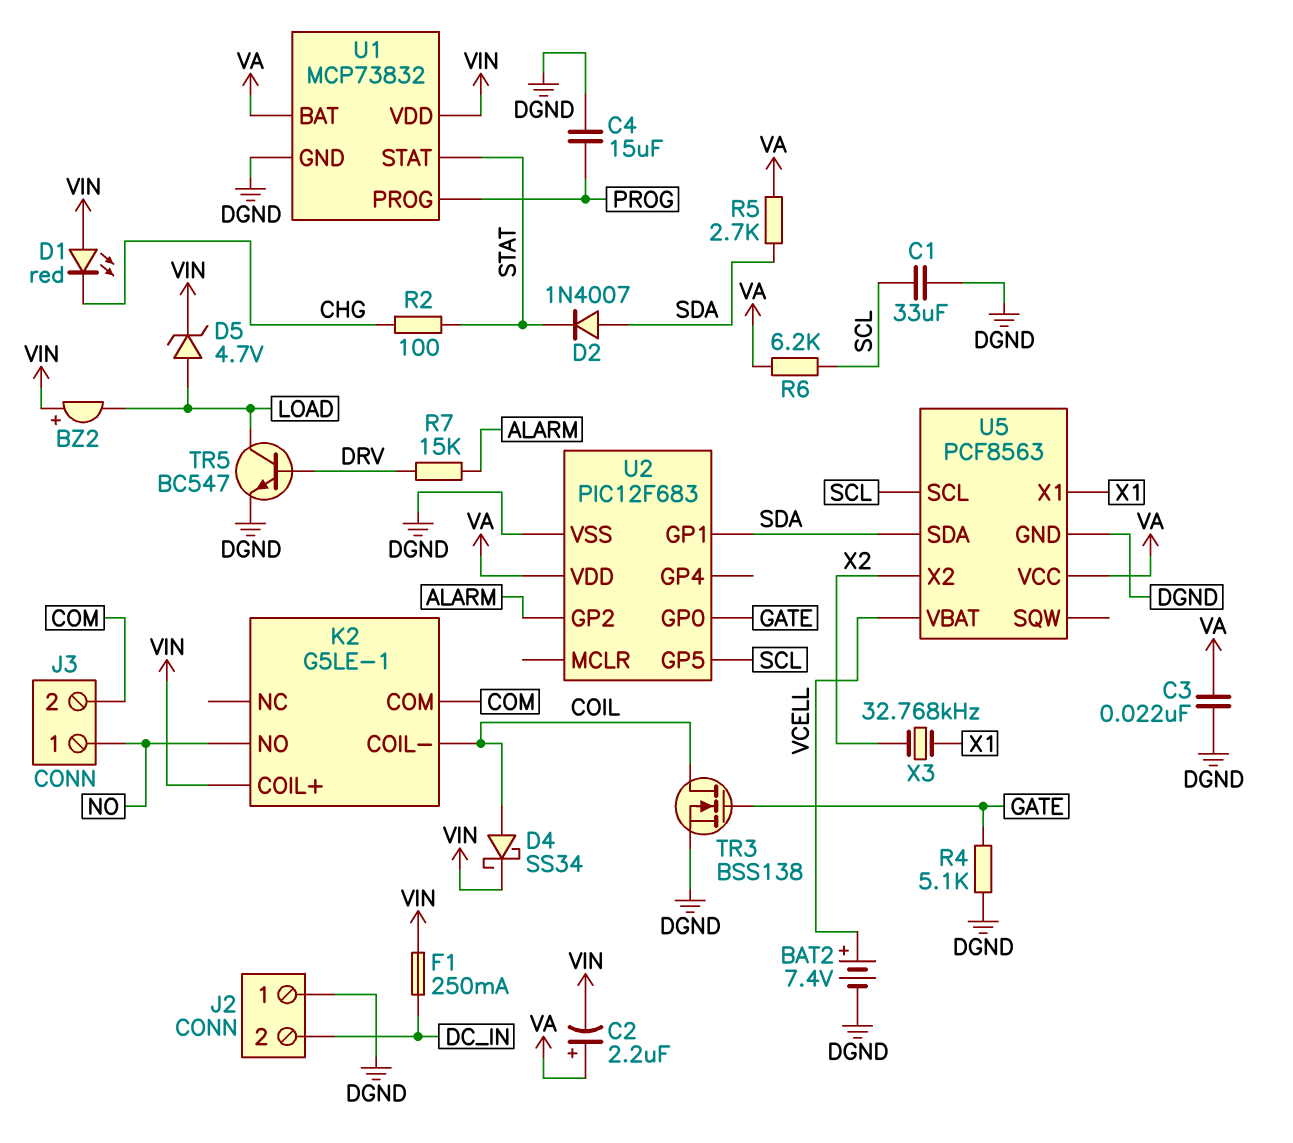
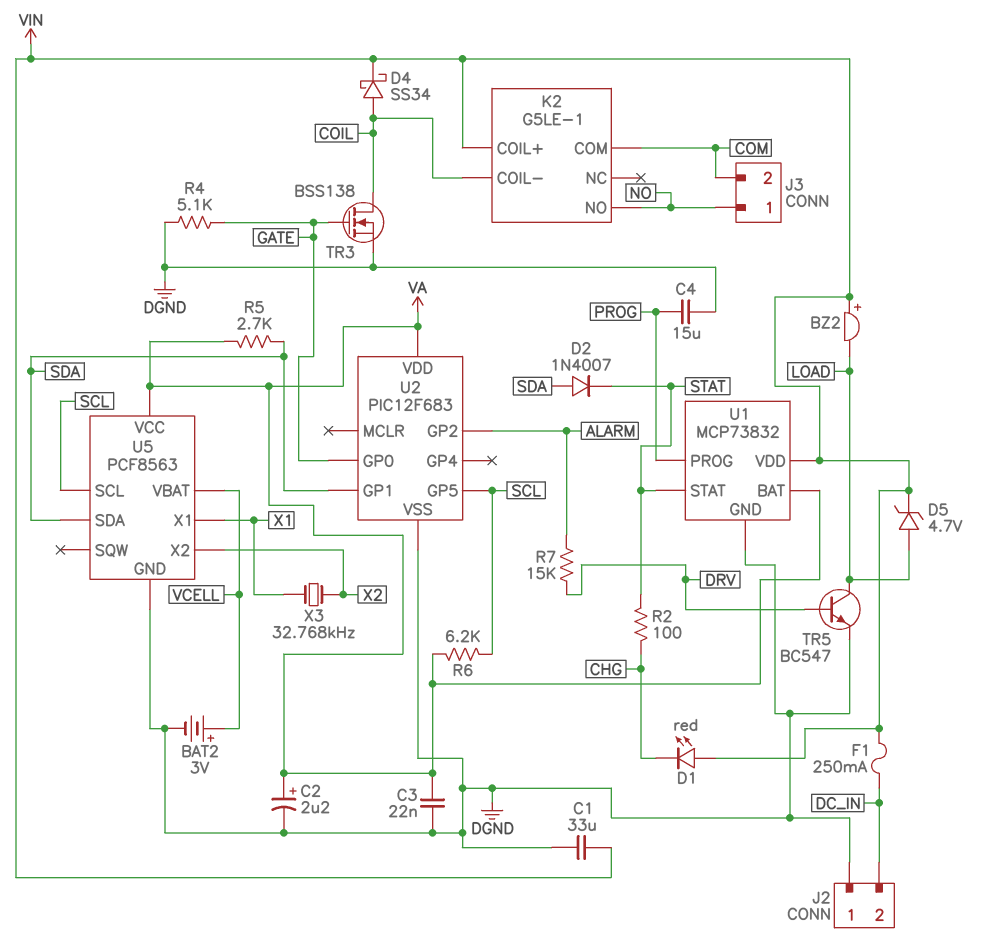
BAT2: 7.4V (plus VCELL, minus DGND) -> 3V (plus VCELL, minus DGND)
C1: 33uF (DGND, SCL) -> 33uF (DGND, VIN)
C2: 2.2uF (plus VA, minus VIN) -> 2.2uF (plus VA, minus DGND)

